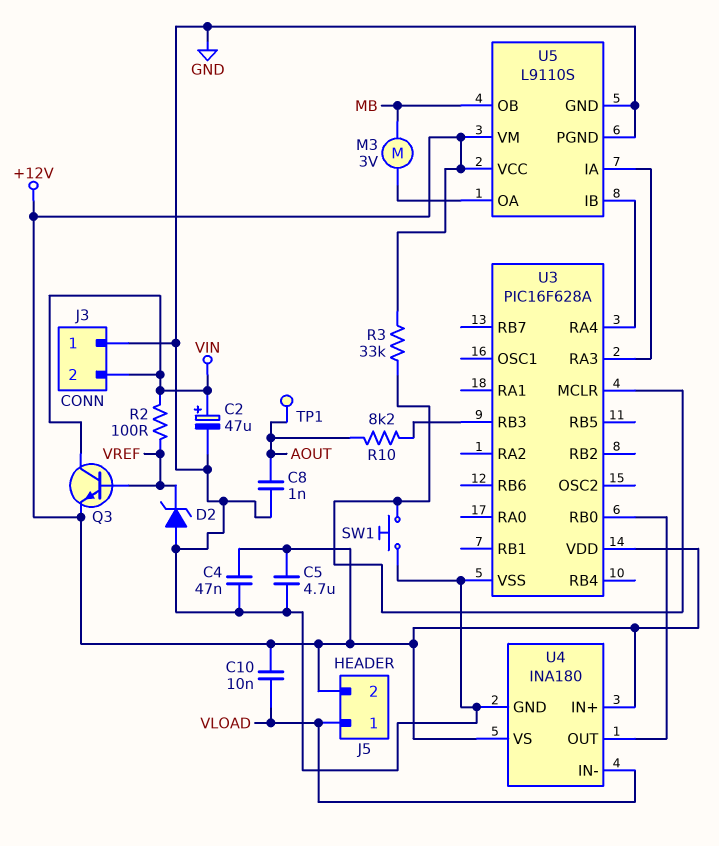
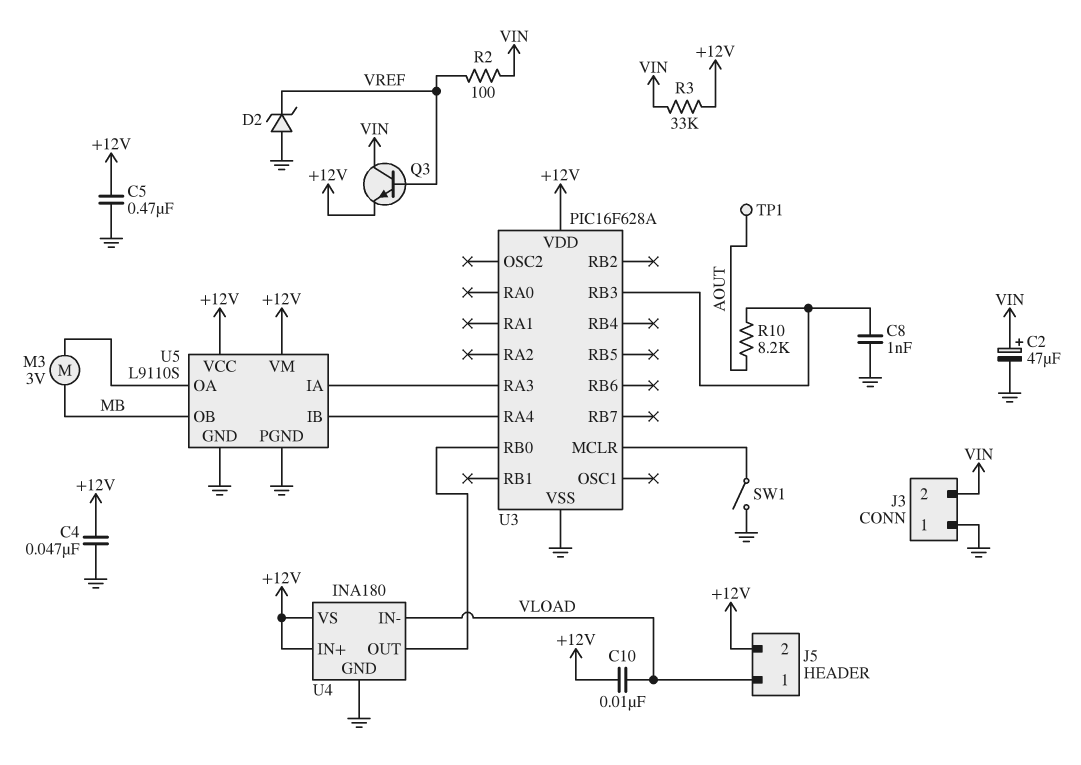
C5: 4.7uF (+12V, GND) -> 470nF (+12V, GND)
C8: 1nF (AOUT, GND) -> 1nF (GND, U3/RB3)
R3: 33k (+12V, U3/MCLR) -> 33k (+12V, VIN)
SW1: button (GND, U3/MCLR) -> switch (GND, U3/MCLR)

